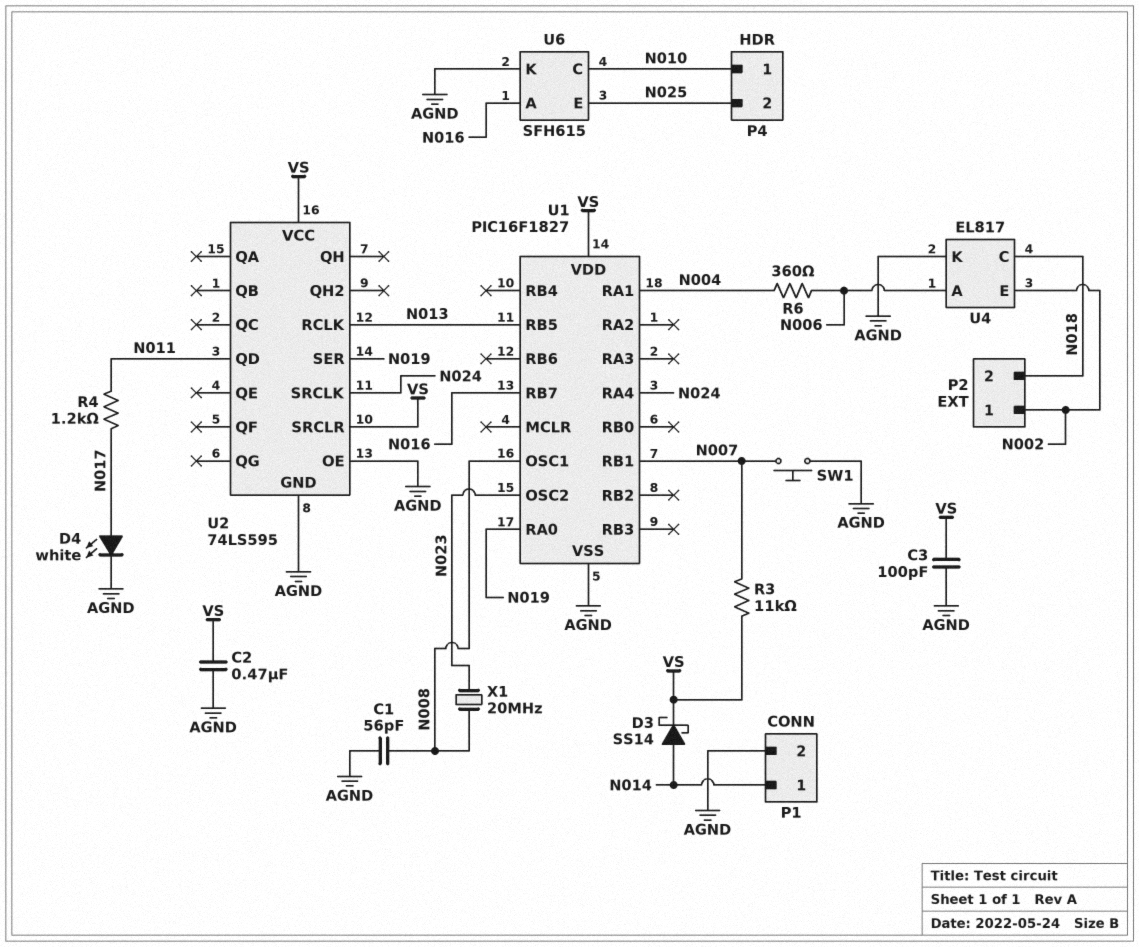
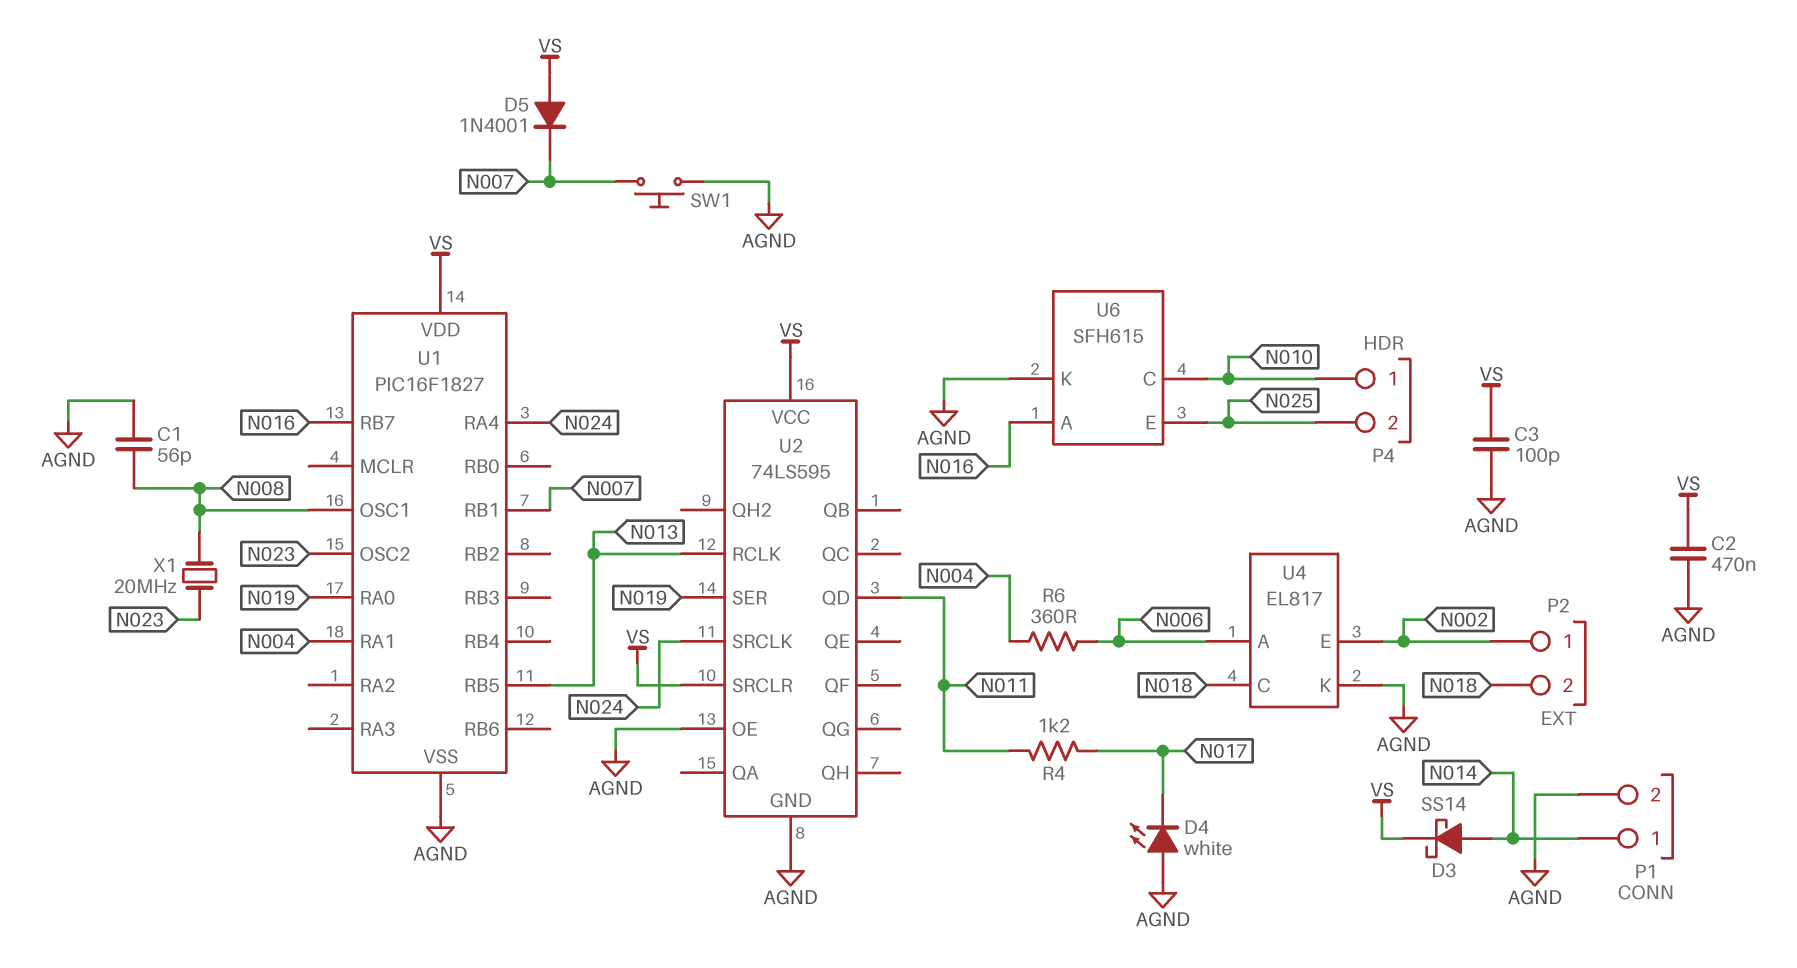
D4: LED white (A N017, K AGND) -> LED white (A AGND, K N017)
D5: none -> diode 1N4001 (A VS, K N007)
R3: 11k (N007, VS) -> none

